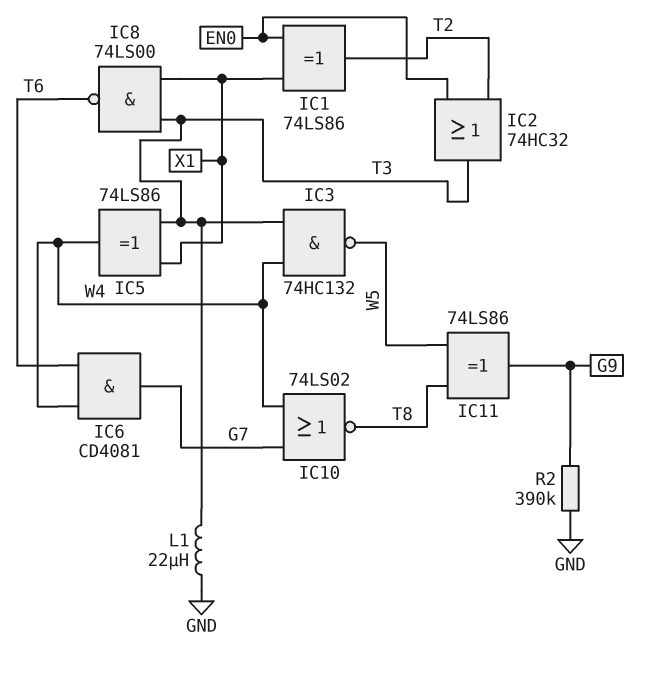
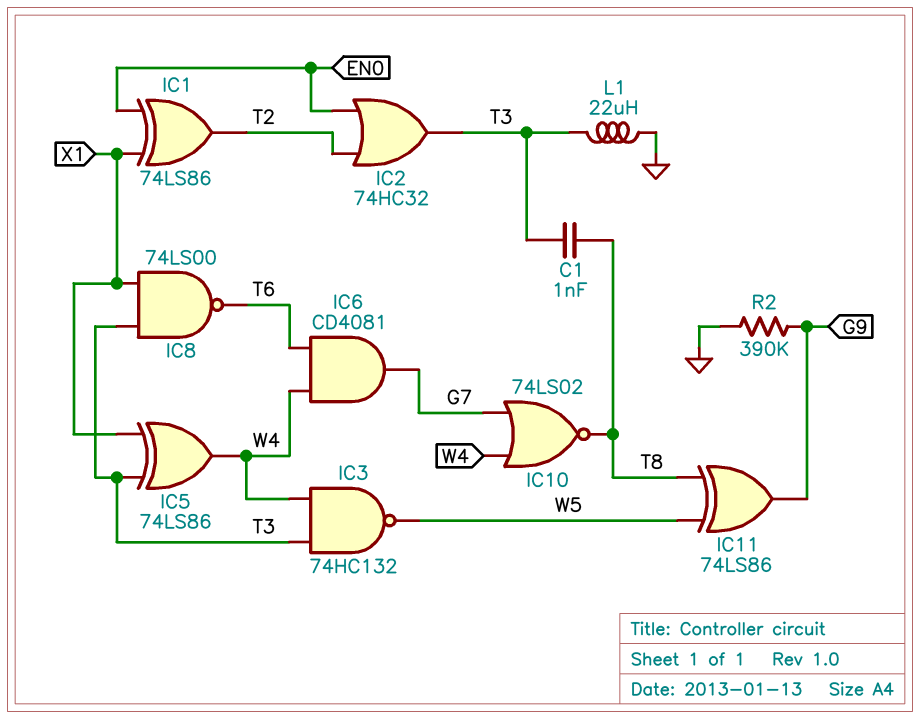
C1: none -> 1nF (T3, T8)

